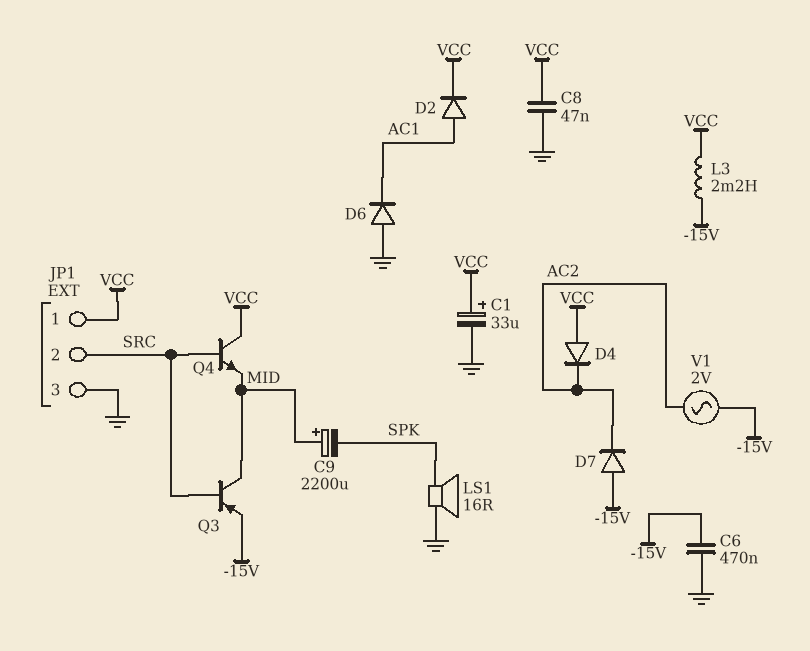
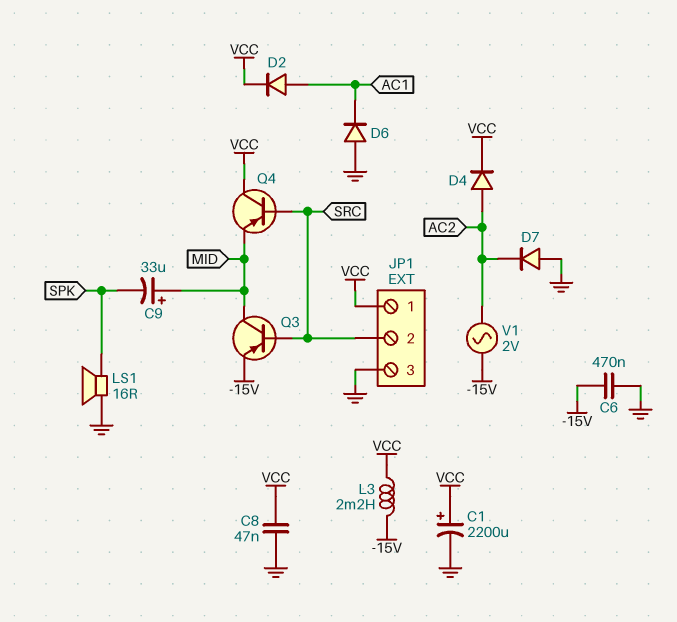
C1: 33uF (plus VCC, minus GND) -> 2200uF (plus VCC, minus GND)
C9: 2200uF (plus MID, minus SPK) -> 33uF (plus MID, minus SPK)
D4: diode (A VCC, K AC2) -> diode (A AC2, K VCC)
D7: diode (A -15V, K AC2) -> diode (A GND, K AC2)
Q4: NPN (B SRC, C VCC, E MID) -> PNP (B SRC, C VCC, E MID)

